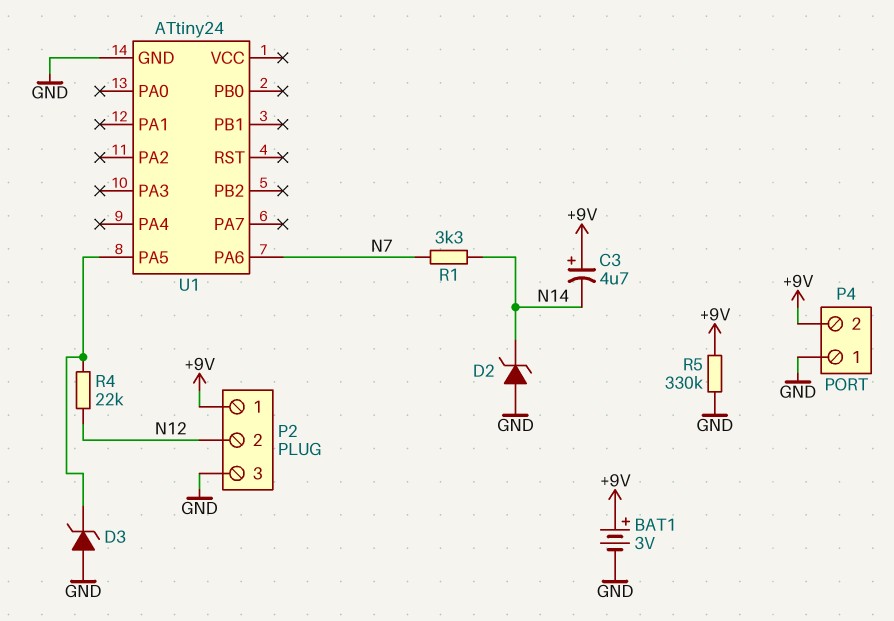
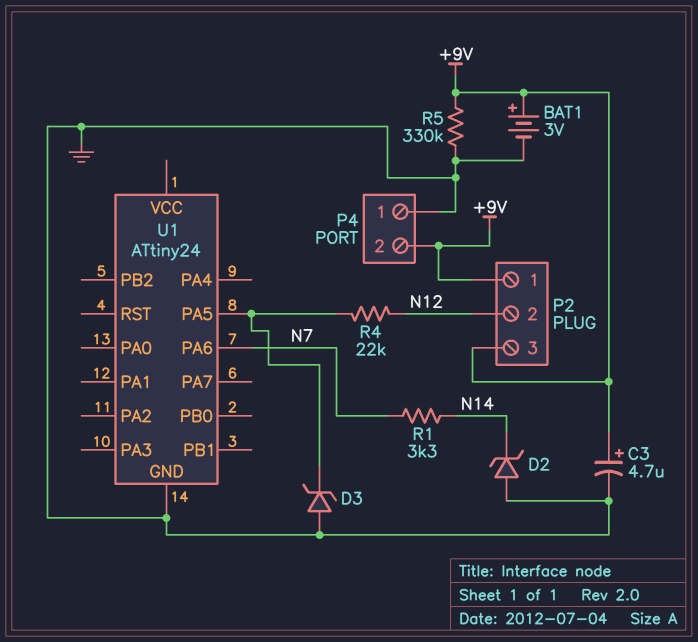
C3: 4.7uF (plus +9V, minus N14) -> 4.7uF (plus +9V, minus GND)
P2 pin 3: GND -> +9V

